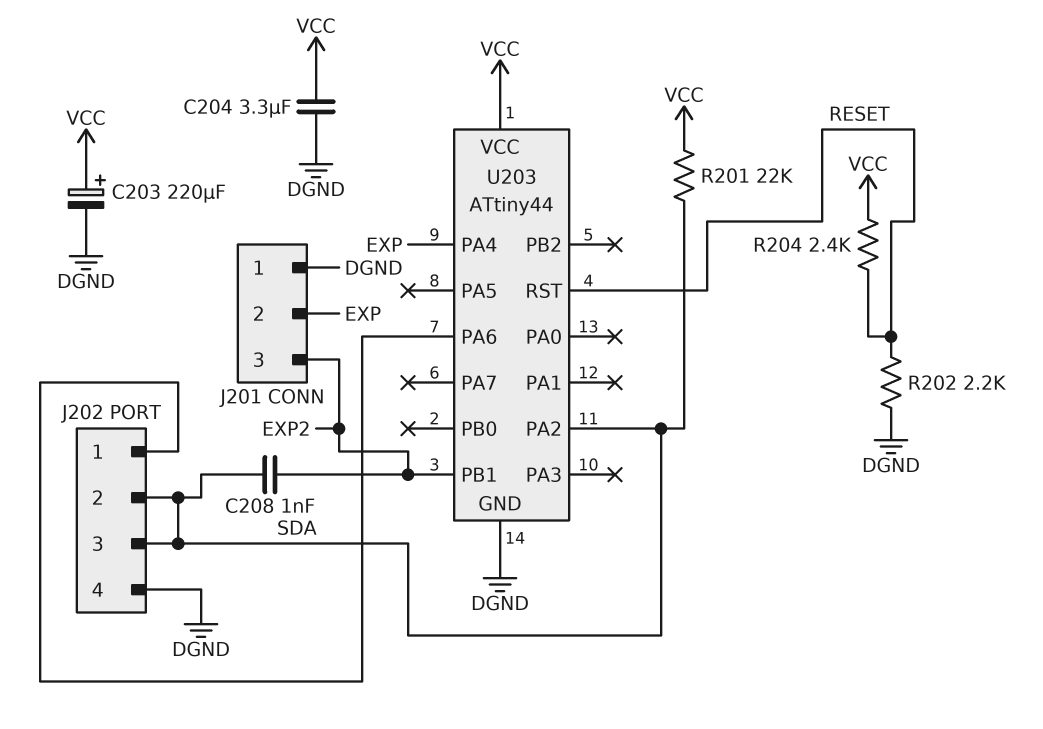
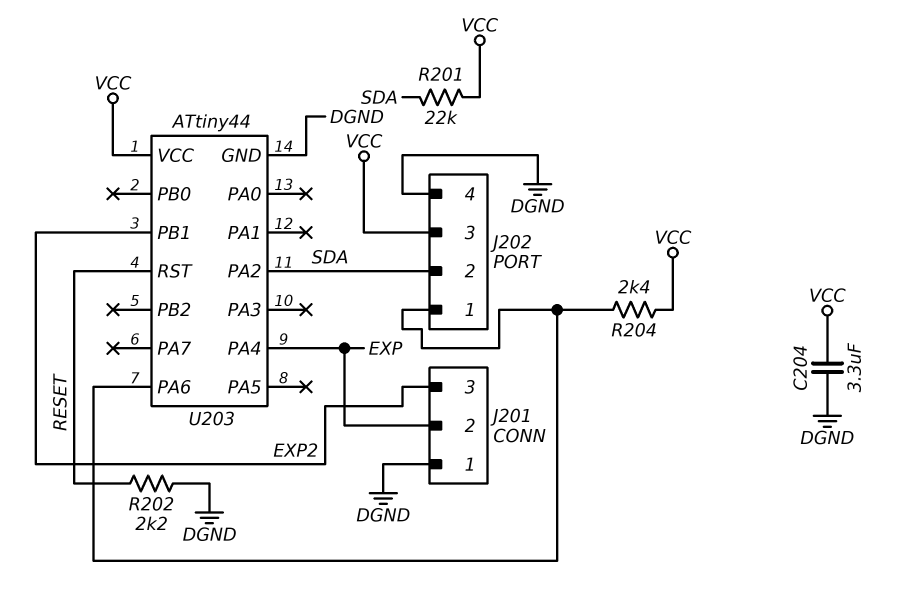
C203: 220uF (plus VCC, minus DGND) -> none
C208: 1nF (EXP2, SDA) -> none
J202 pin 3: SDA -> VCC
R204: 2.4k (RESET, VCC) -> 2.4k (J202/1, VCC)

